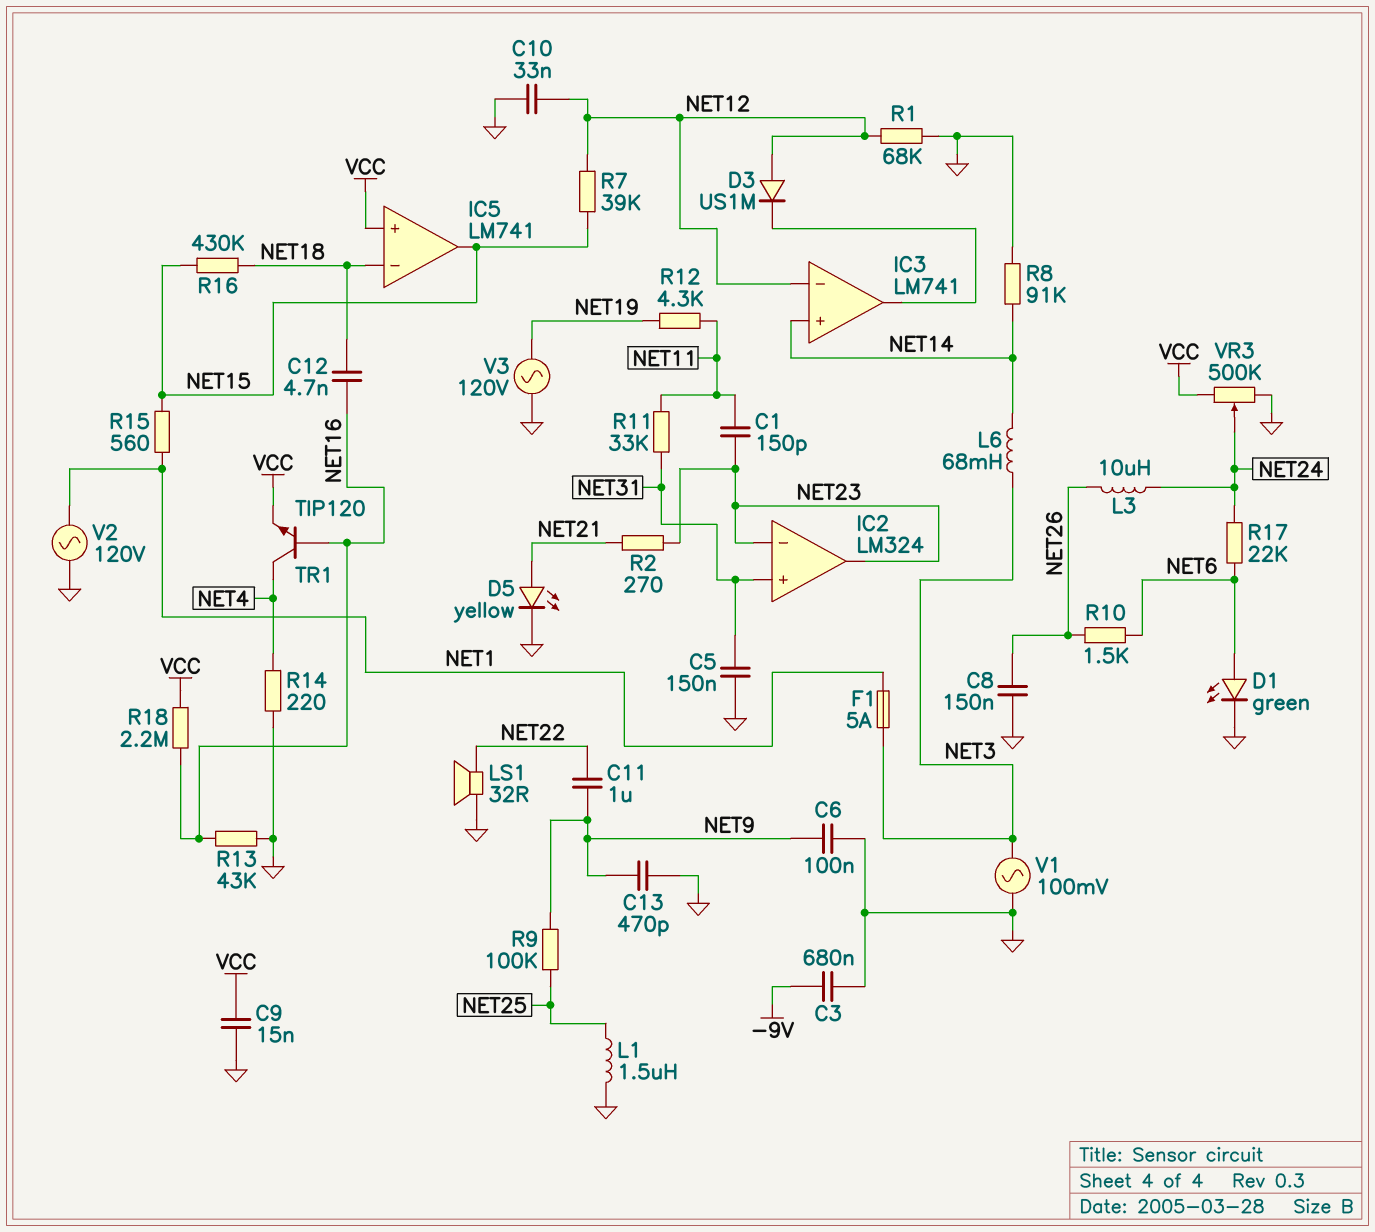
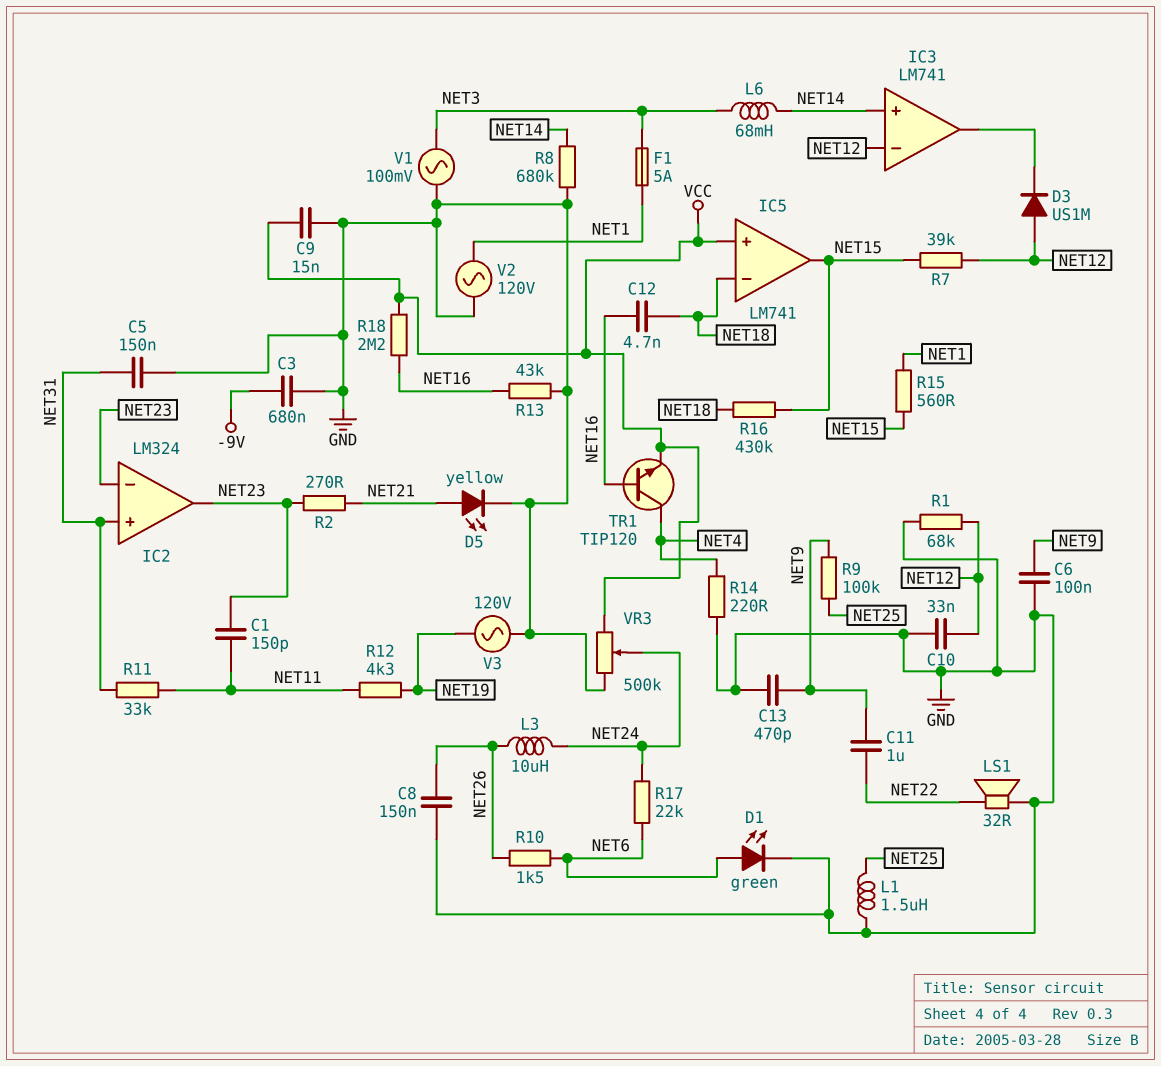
R8: 91k (GND, NET14) -> 680k (GND, NET14)

